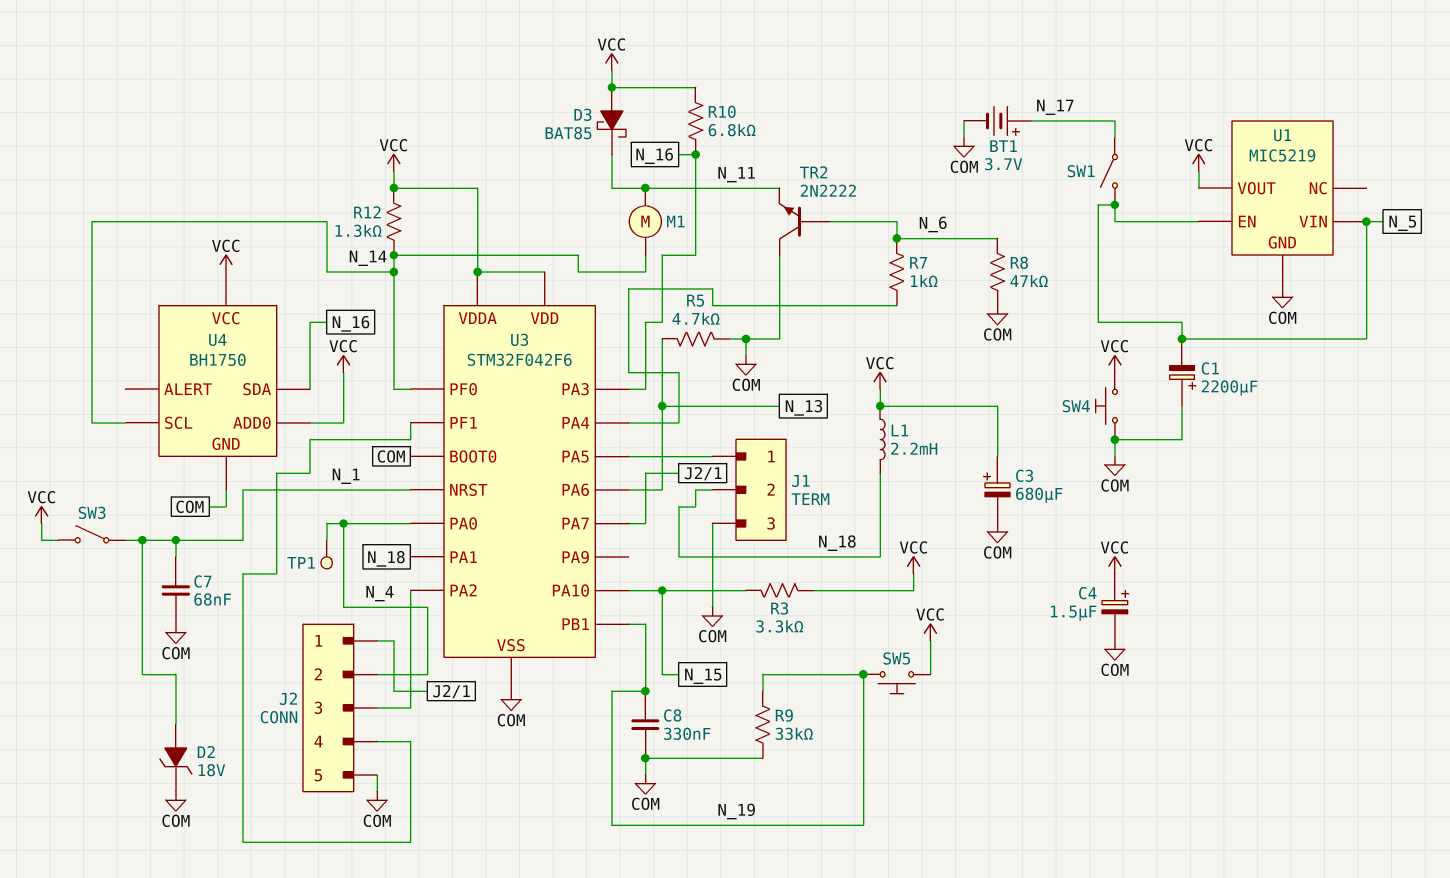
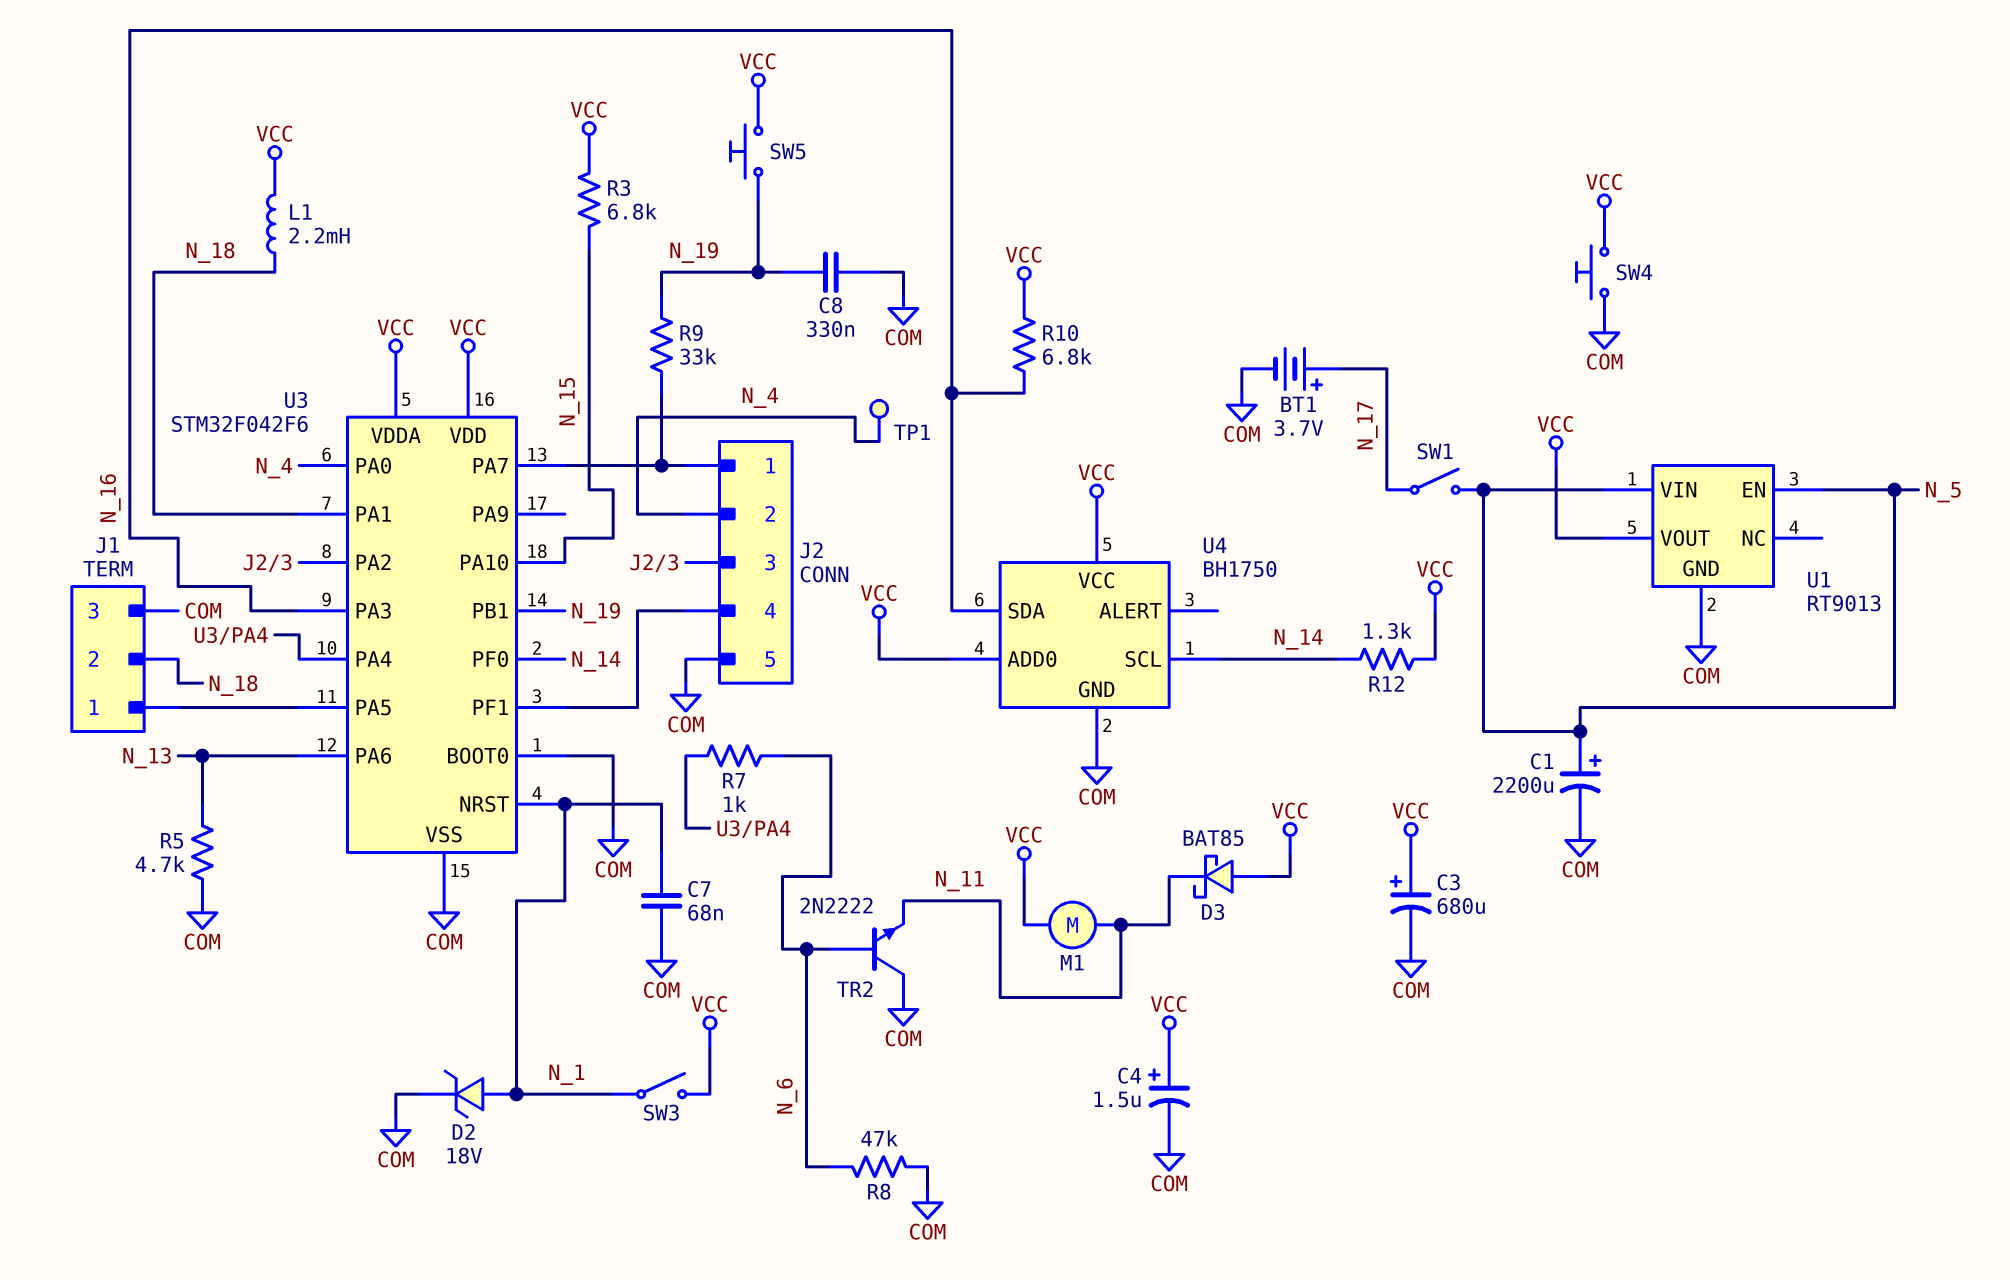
C1: 2200uF (plus COM, minus N_5) -> 2200uF (plus N_5, minus COM)
M1: motor (N_11, N_14) -> motor (N_11, VCC)
R3: 3.3k (N_15, VCC) -> 6.8k (N_15, VCC)
R9: 33k (COM, N_19) -> 33k (J2/1, N_19)
U1: MIC5219 -> RT9013

